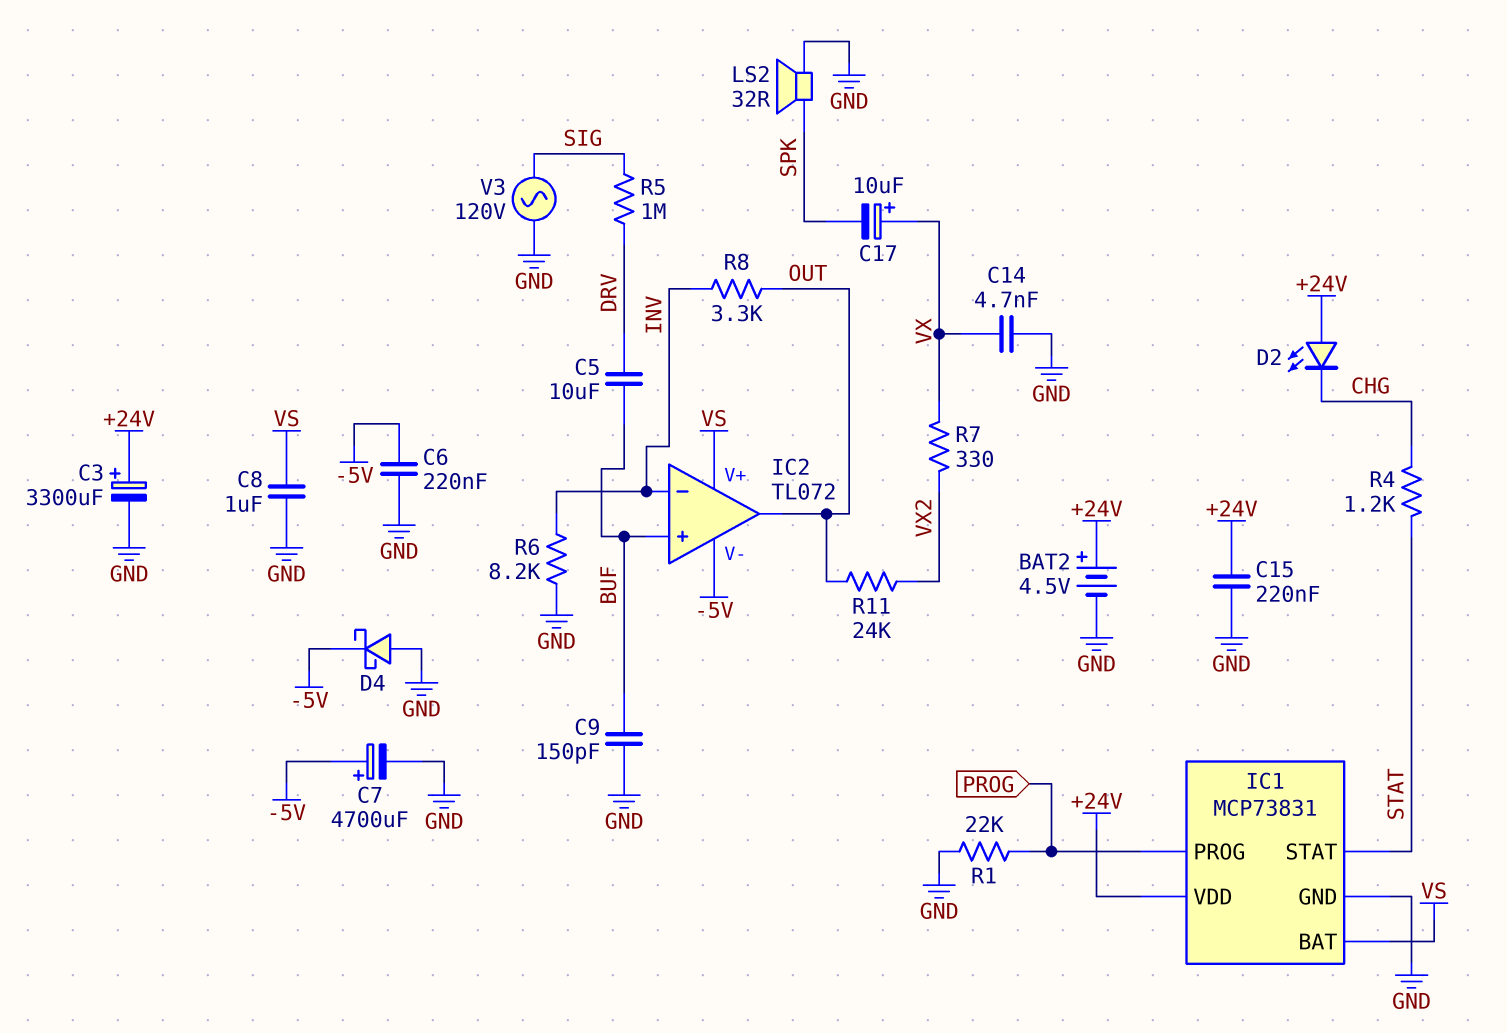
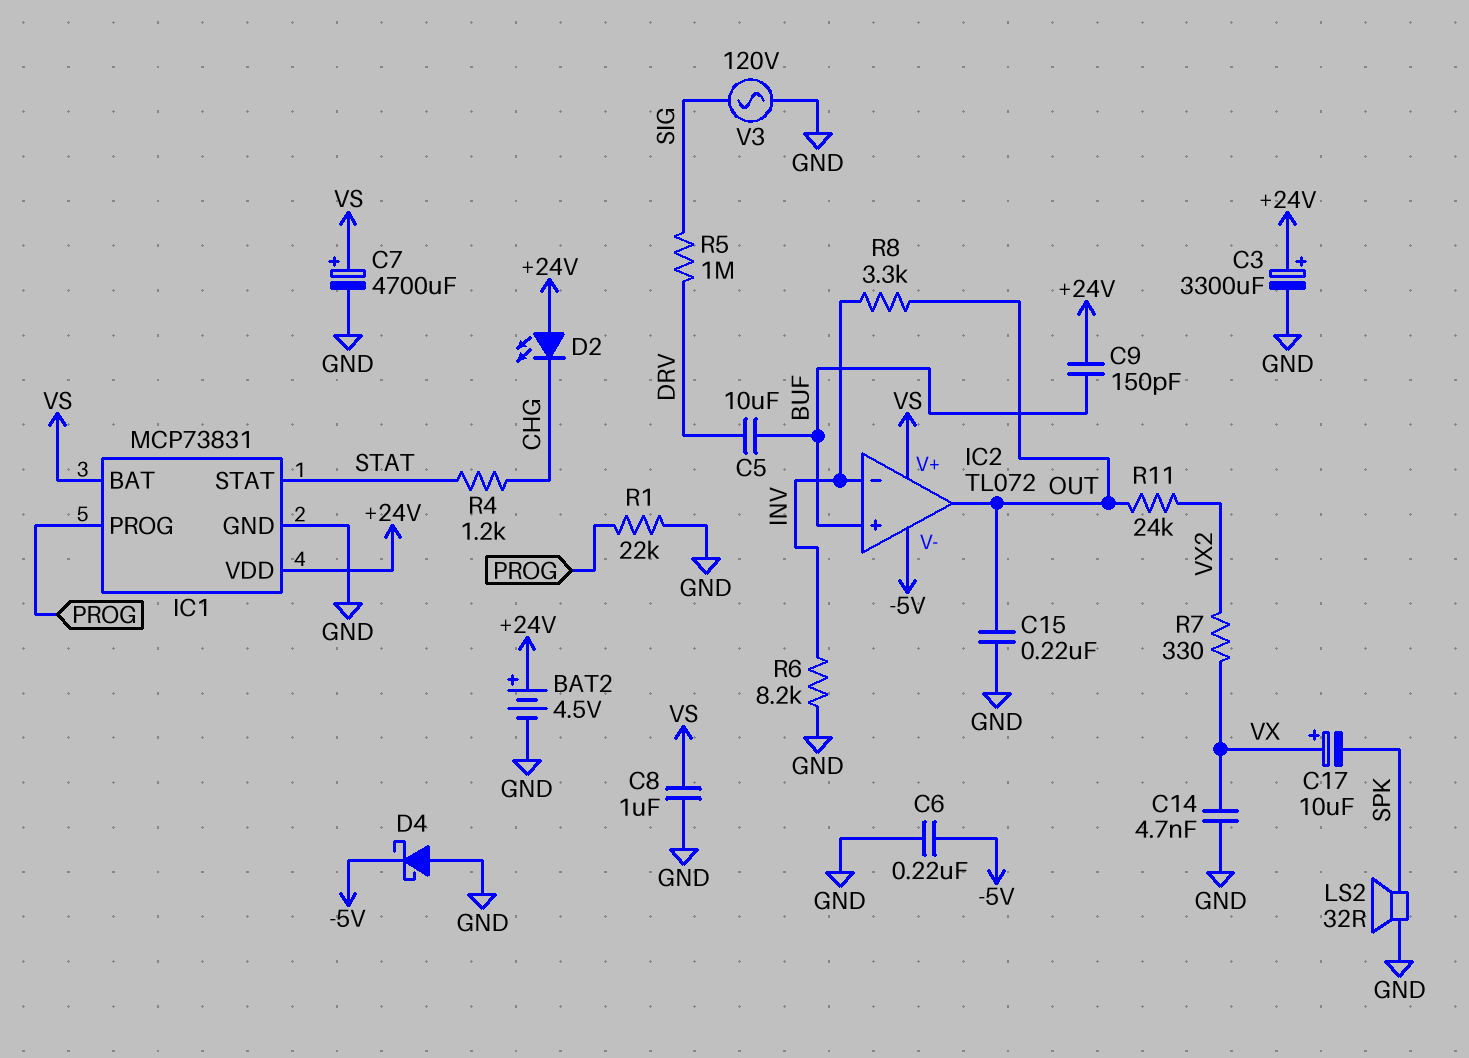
C7: 4700uF (plus -5V, minus GND) -> 4700uF (plus VS, minus GND)
C9: 150pF (BUF, GND) -> 150pF (+24V, BUF)
C15: 220nF (+24V, GND) -> 220nF (GND, OUT)

